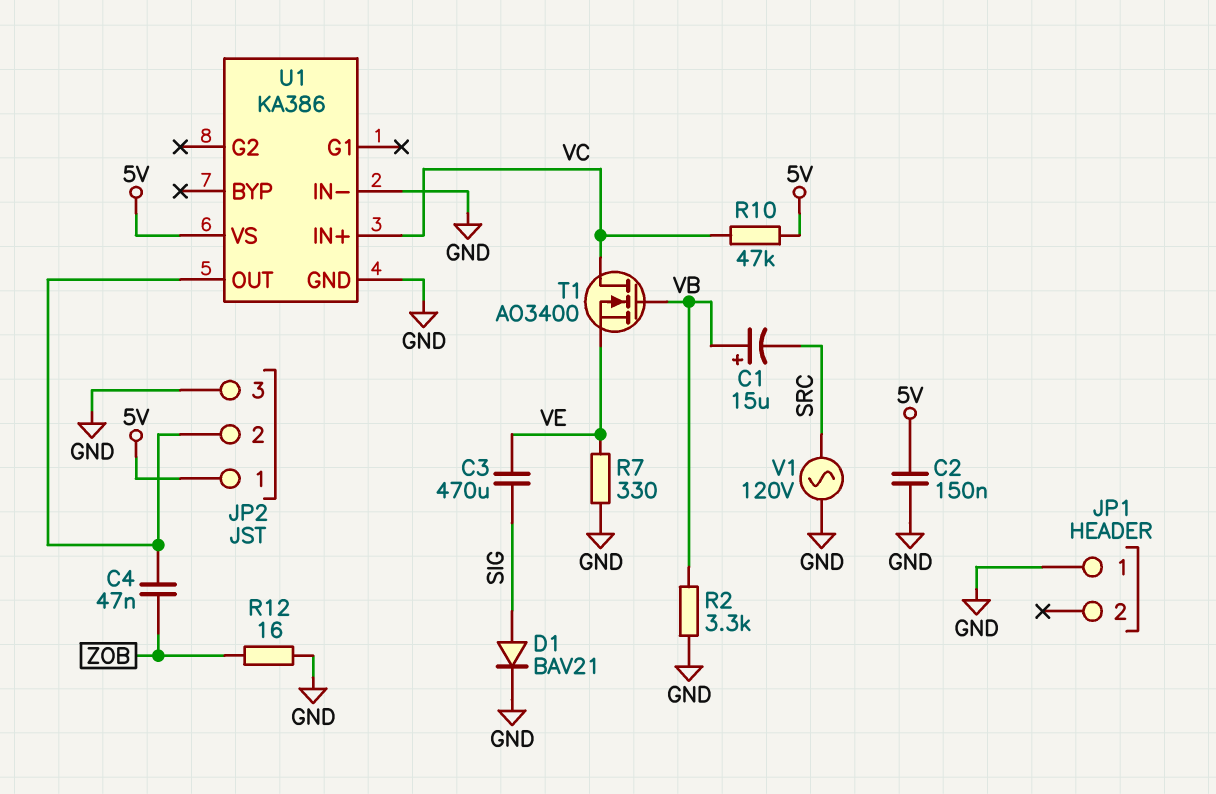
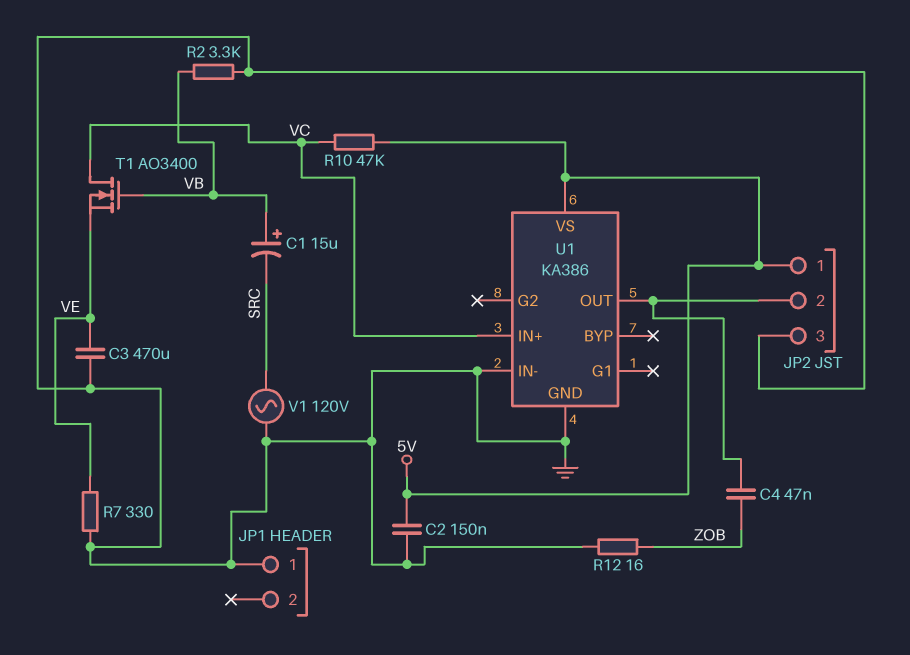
C3: 470uF (SIG, VE) -> 470uF (GND, VE)
D1: diode BAV21 (A SIG, K GND) -> none

